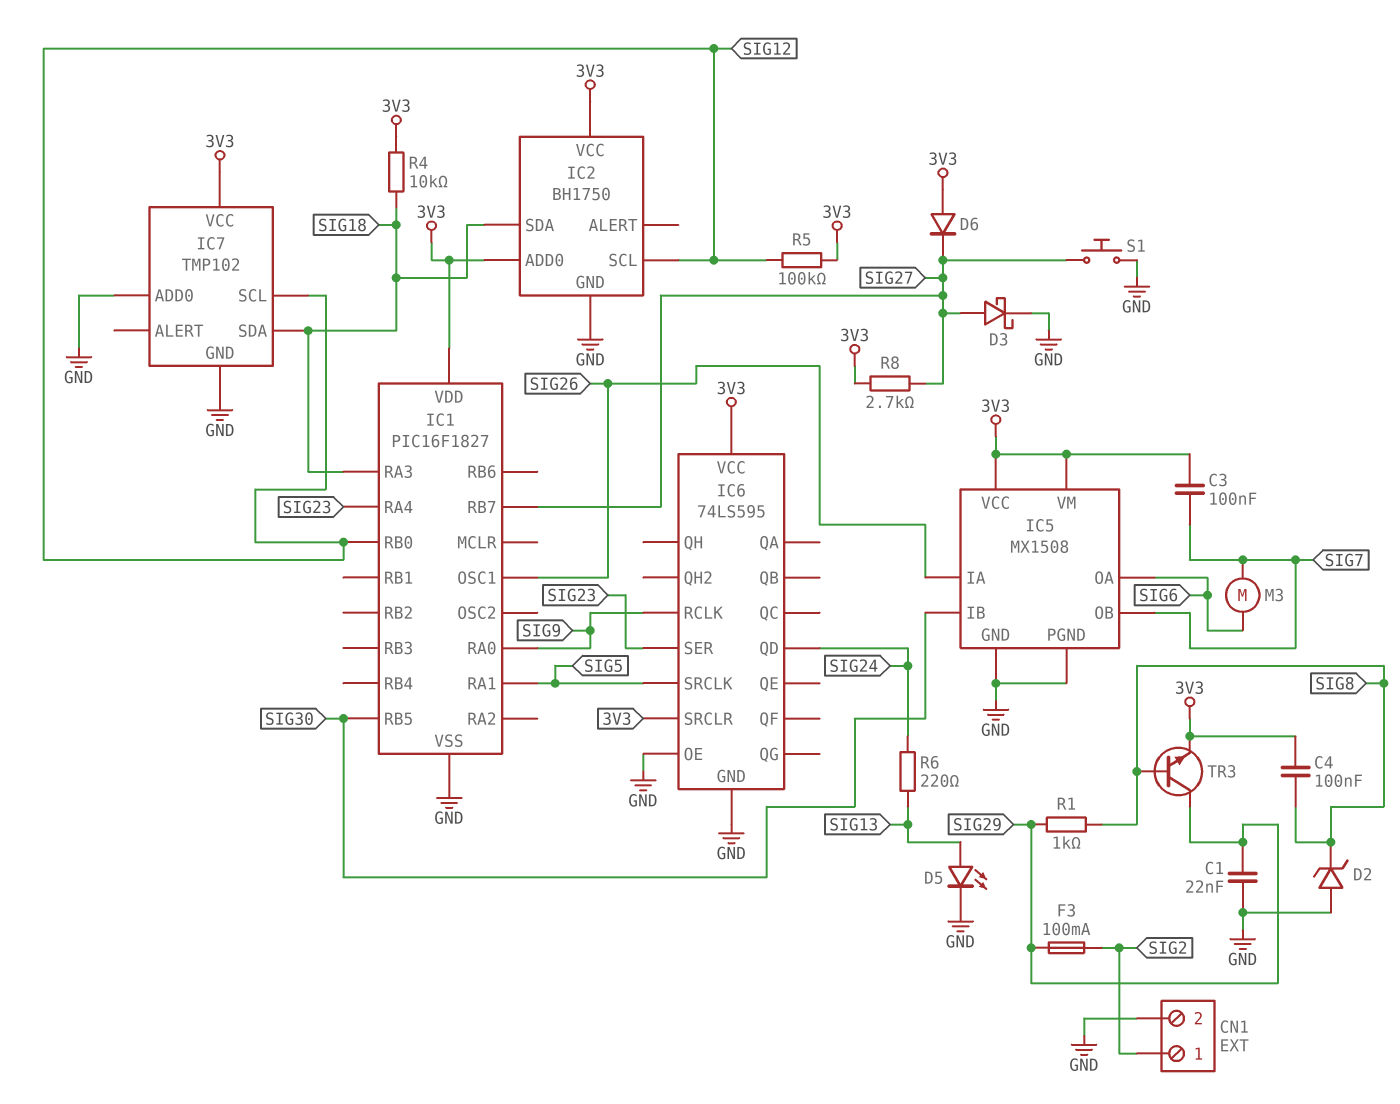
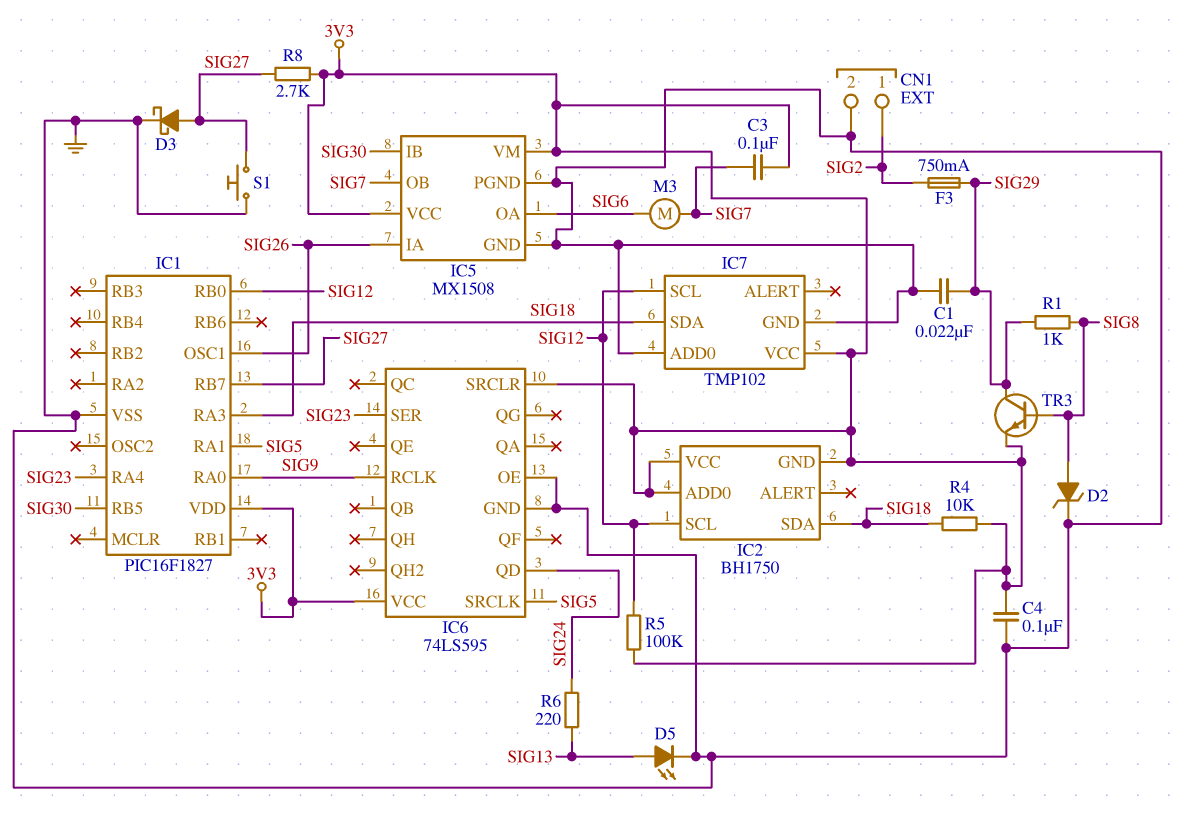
C4: 100nF (3V3, SIG8) -> 100nF (3V3, GND)
D2: zener (A GND, K SIG8) -> zener (A SIG8, K GND)
D6: diode (A 3V3, K SIG27) -> none
F3: 100mA (SIG2, SIG29) -> 750mA (SIG2, SIG29)
IC2 pin GND: GND -> 3V3

